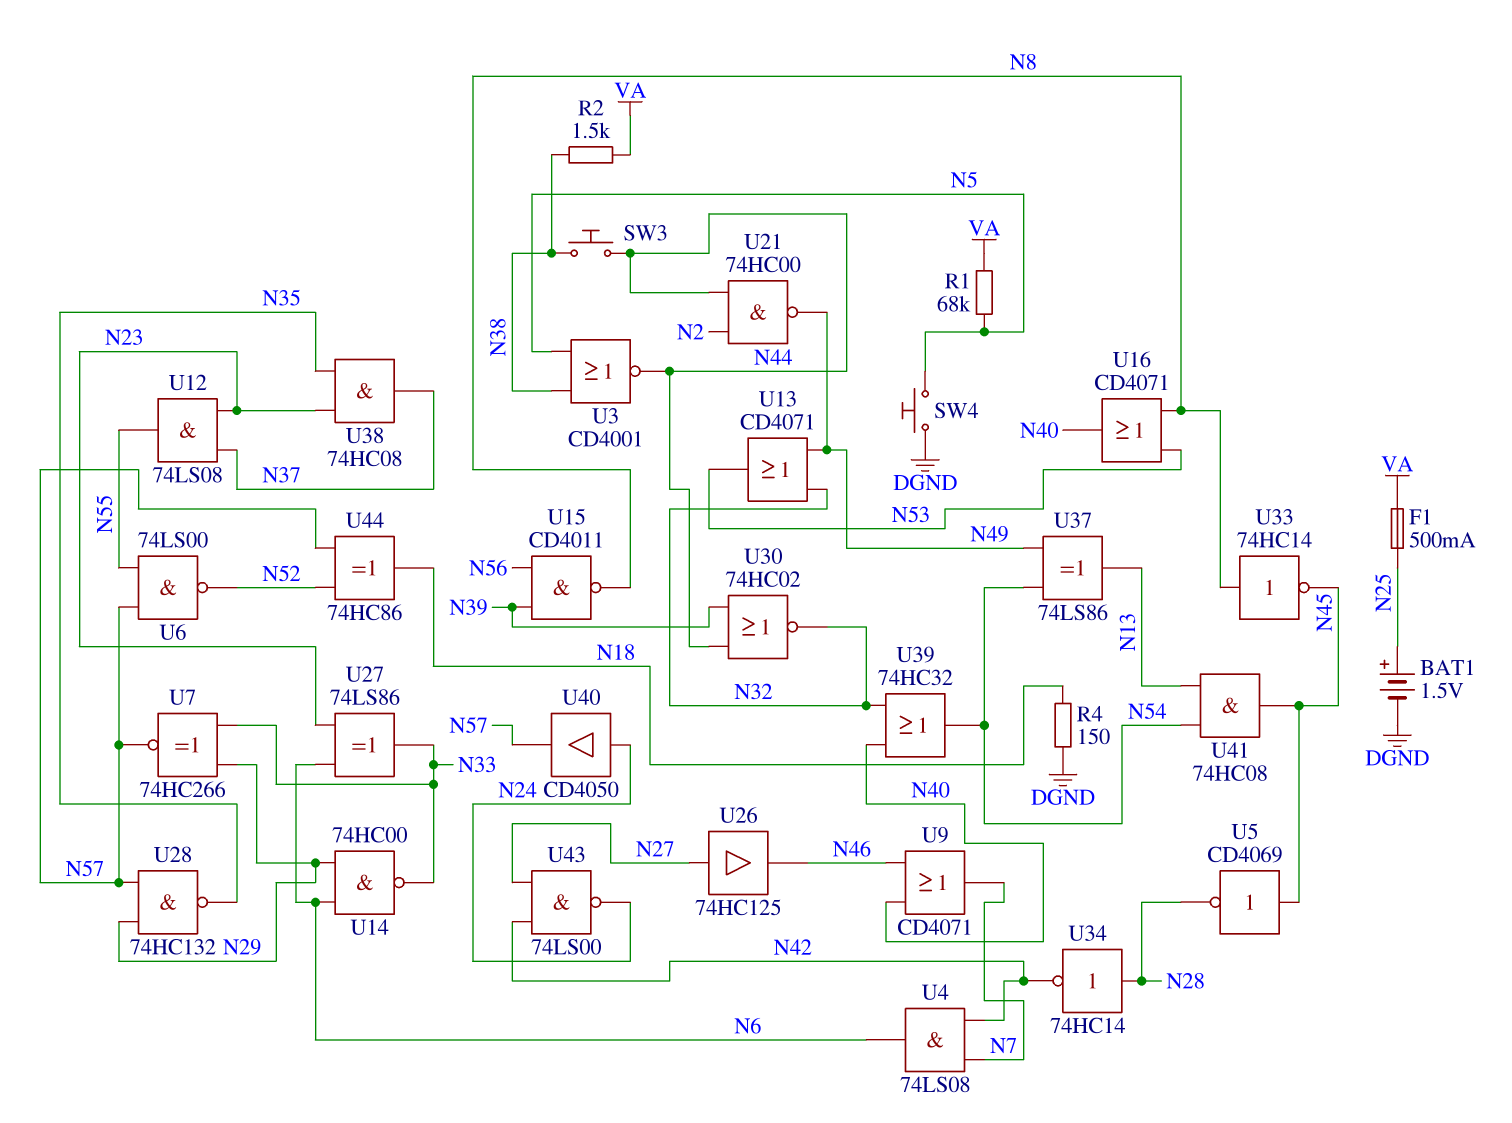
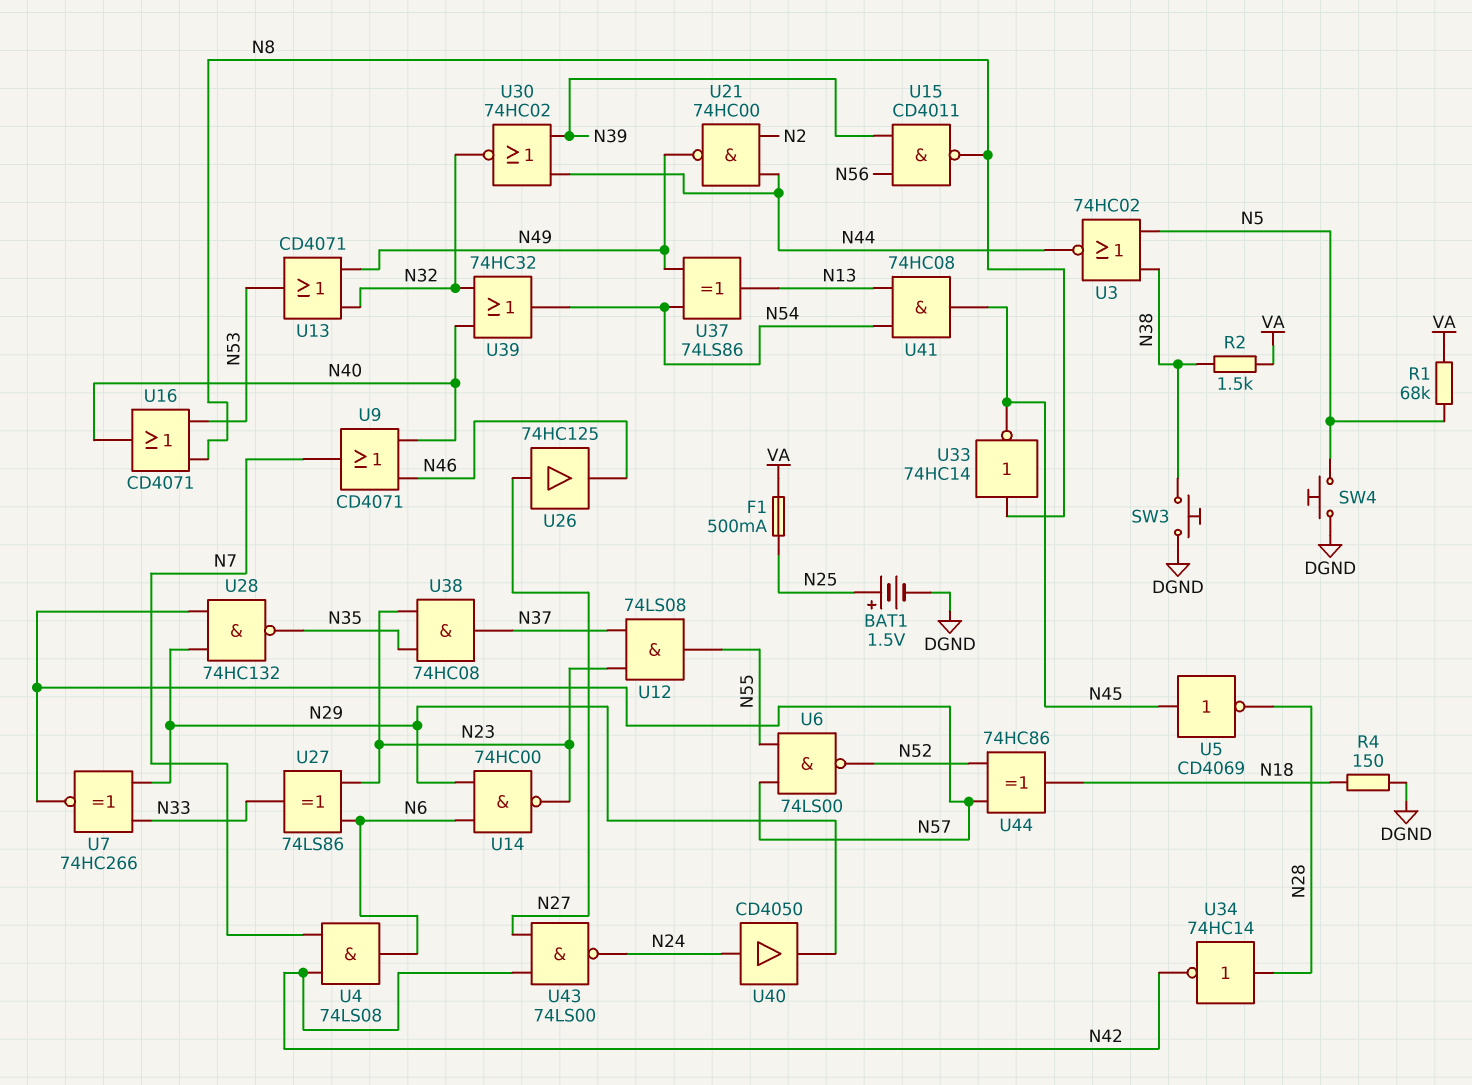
SW3: button (N38, N44) -> button (DGND, N38)
U3: NOR CD4001 (in N5, in N38, out N44) -> NOR 74HC02 (in N5, in N38, out N44)
U14: NAND 74HC00 (in N6, in N29, out N33) -> NAND 74HC00 (in N6, in N29, out N23)
U40: buffer CD4050 (in N24, out N57) -> buffer CD4050 (in N24, out N29)

